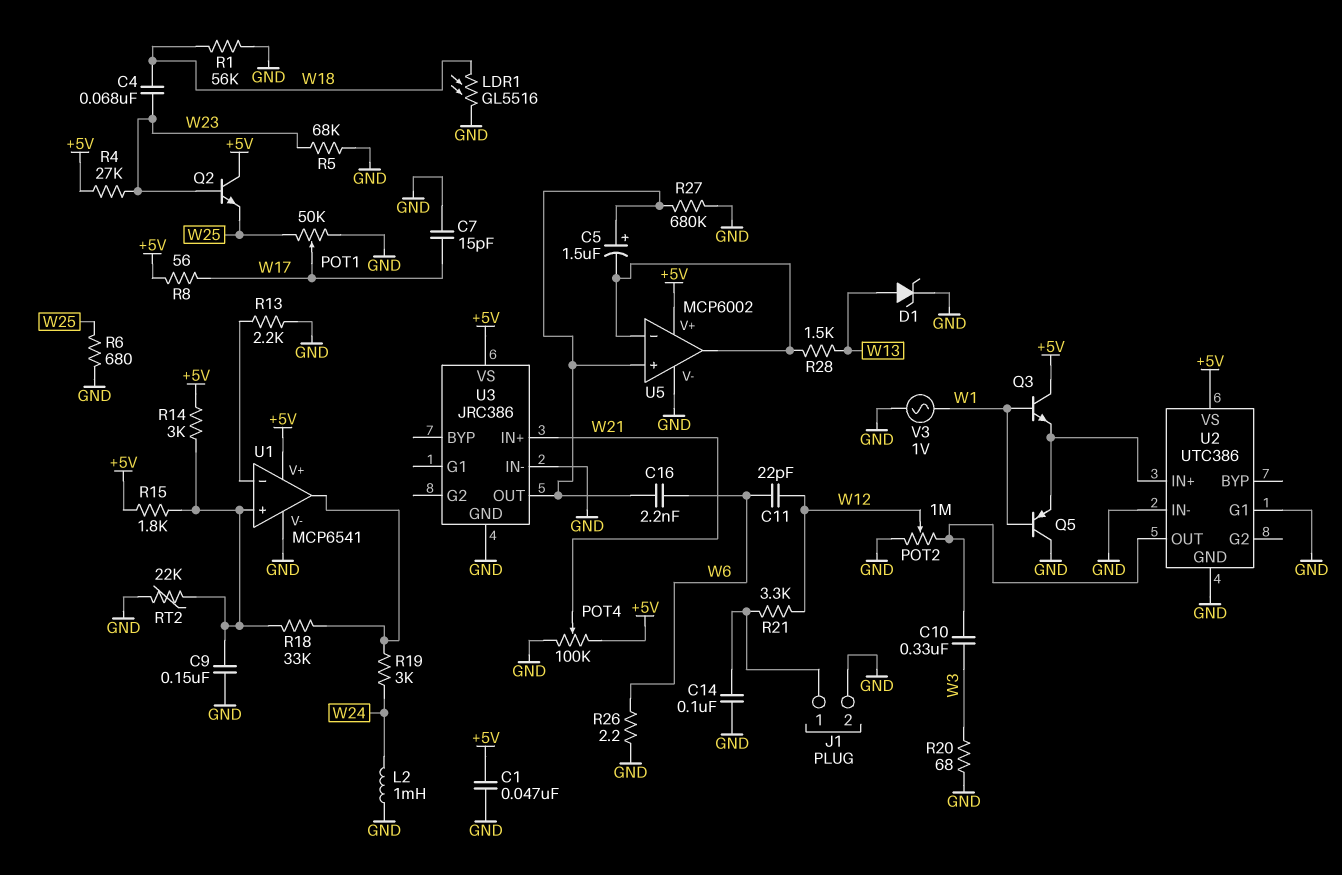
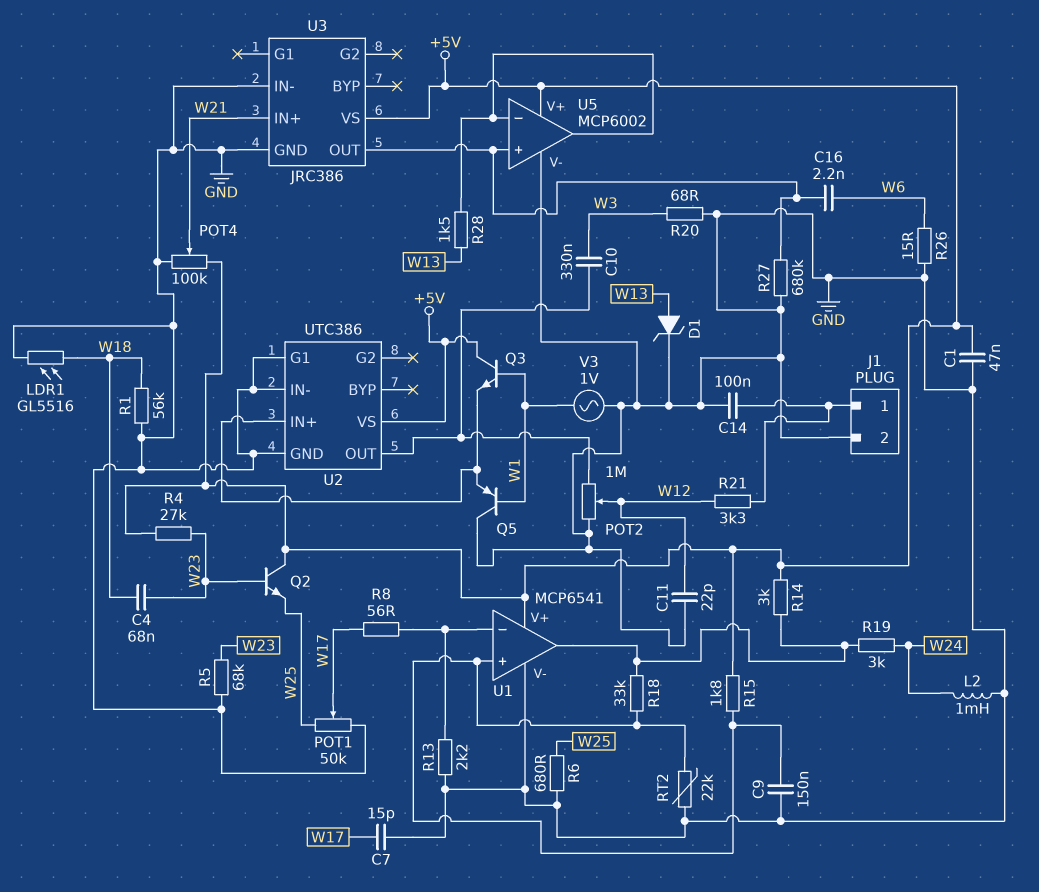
C5: 1.5uF (plus U3/OUT, minus U5/in-) -> none
C11: 22pF (W6, W12) -> 22pF (GND, W12)
R8: 56 (+5V, W17) -> 56 (U1/in-, W17)
R14: 3k (+5V, U1/in+) -> 3k (+5V, U1/out)
R26: 2.2 (GND, W6) -> 15 (GND, W6)

